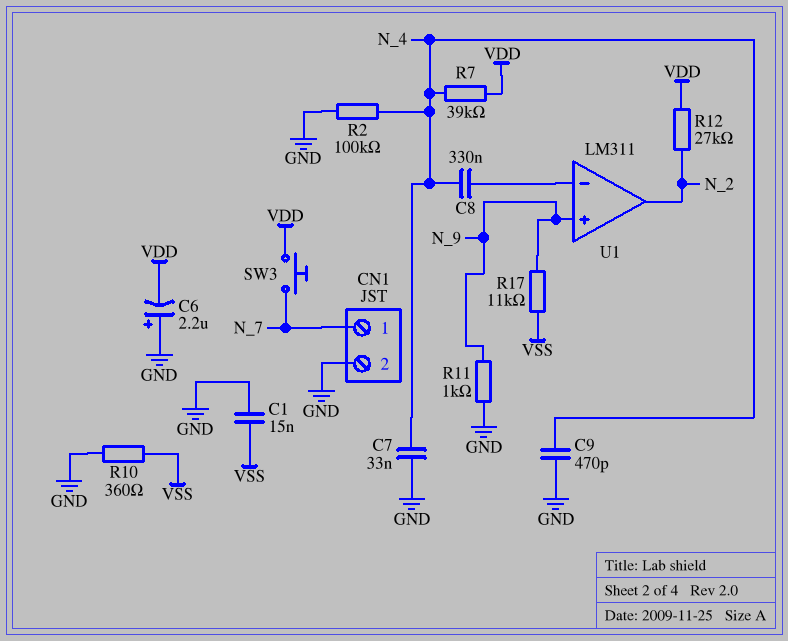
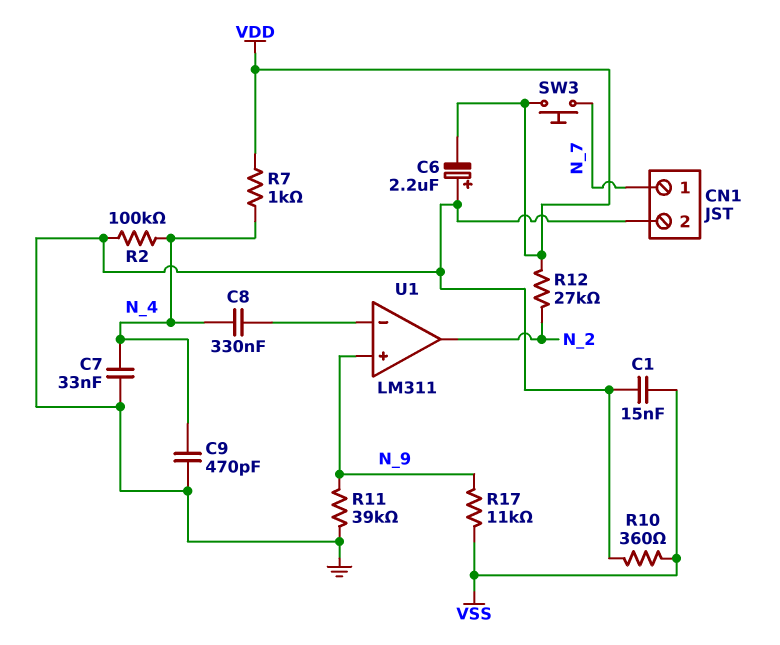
R7: 39k (N_4, VDD) -> 1k (N_4, VDD)
R11: 1k (GND, N_9) -> 39k (GND, N_9)

